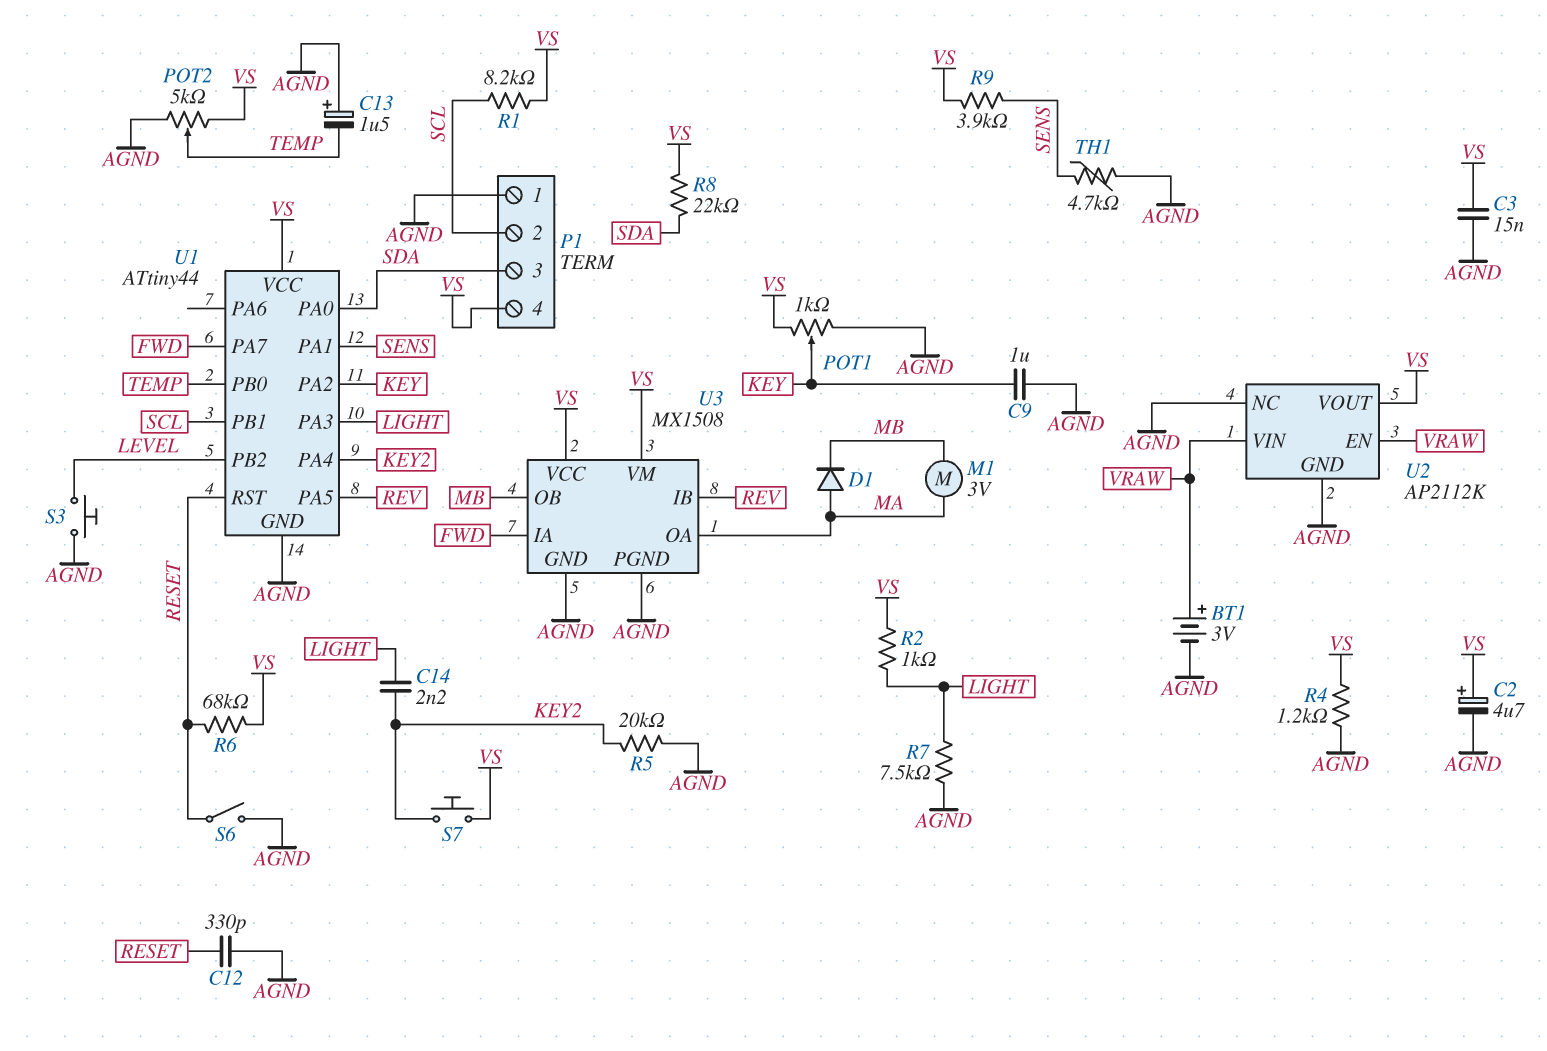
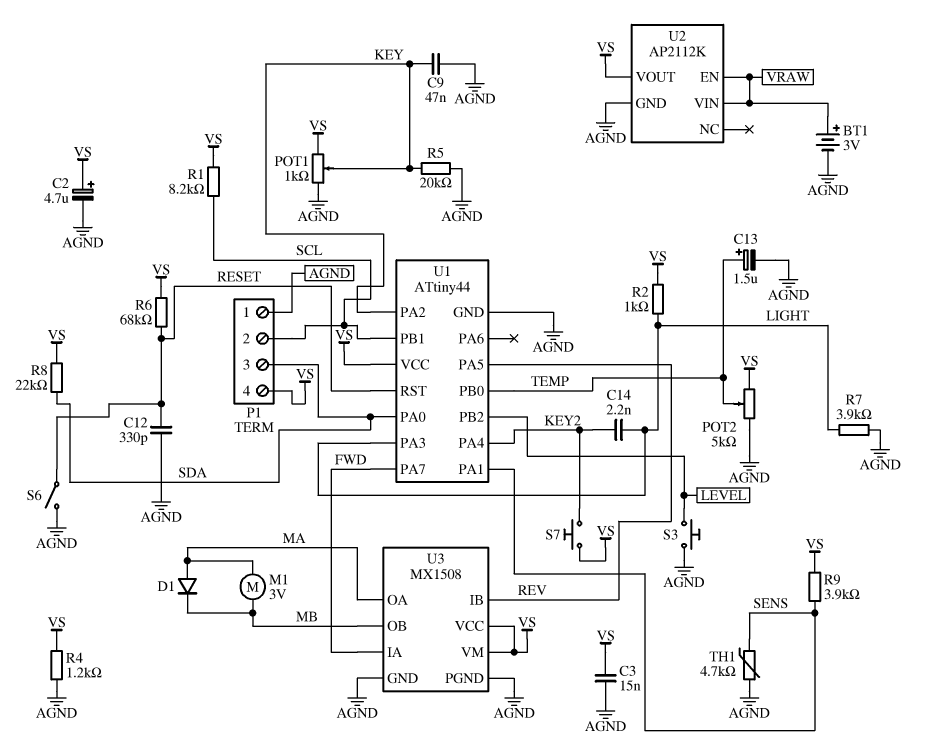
C9: 1uF (AGND, KEY) -> 47nF (AGND, KEY)
C13: 1.5uF (plus AGND, minus TEMP) -> 1.5uF (plus TEMP, minus AGND)
R5: 20k (AGND, KEY2) -> 20k (AGND, KEY)
R7: 7.5k (AGND, LIGHT) -> 3.9k (AGND, LIGHT)
U2 pin NC: AGND -> none

